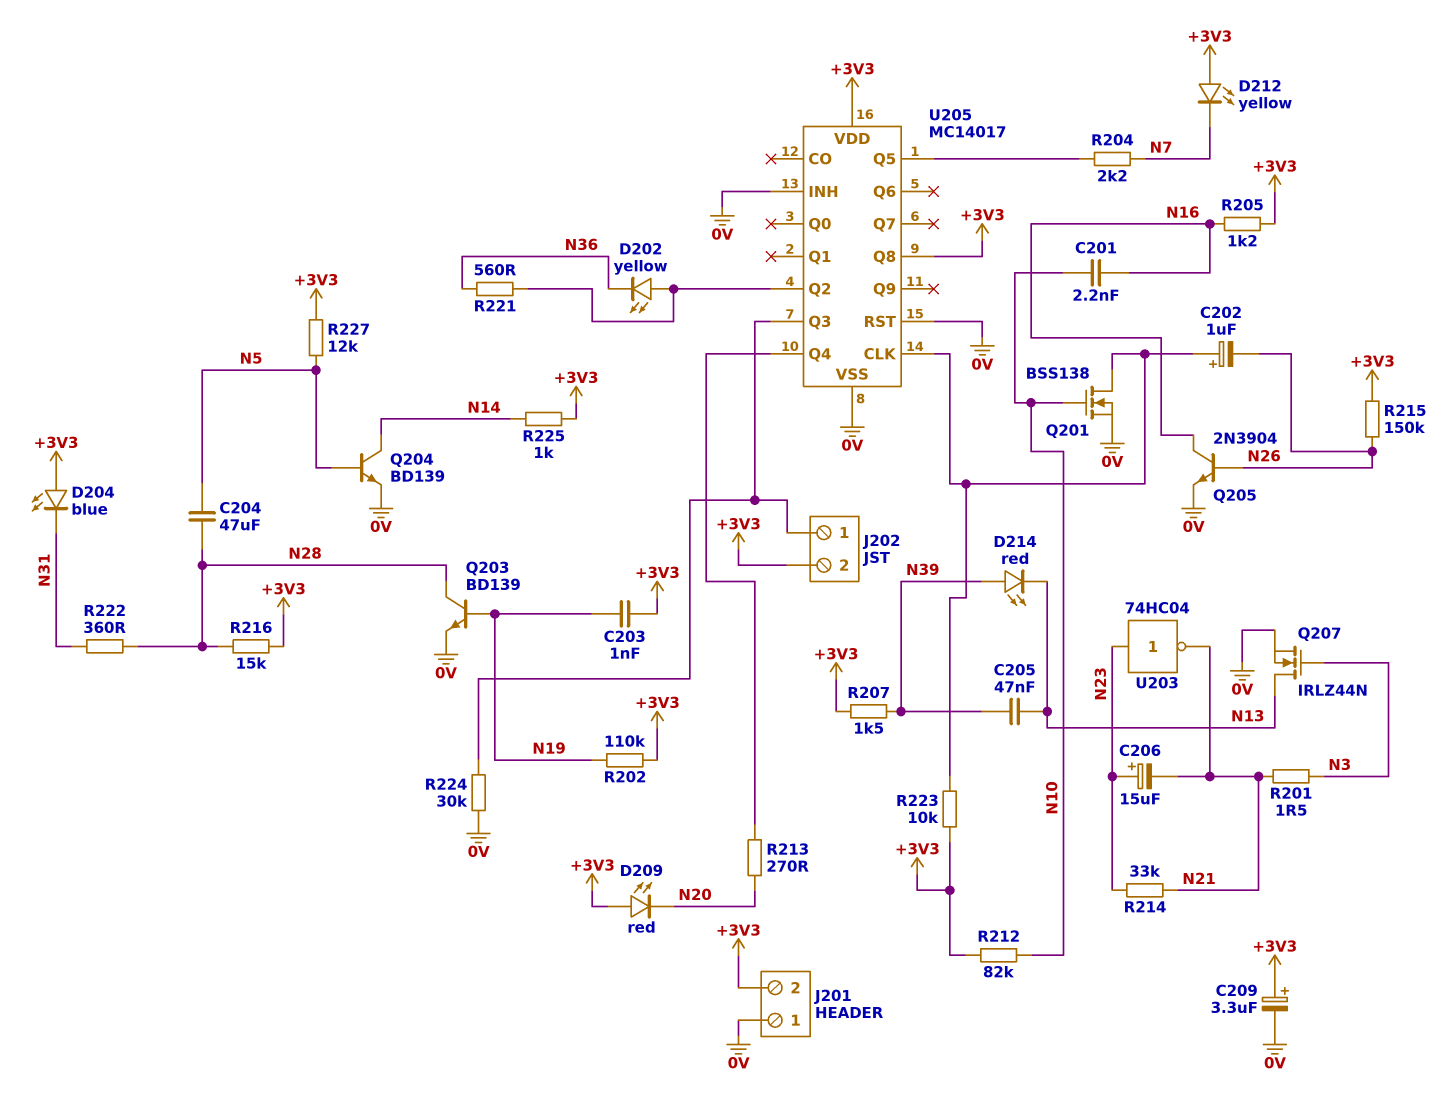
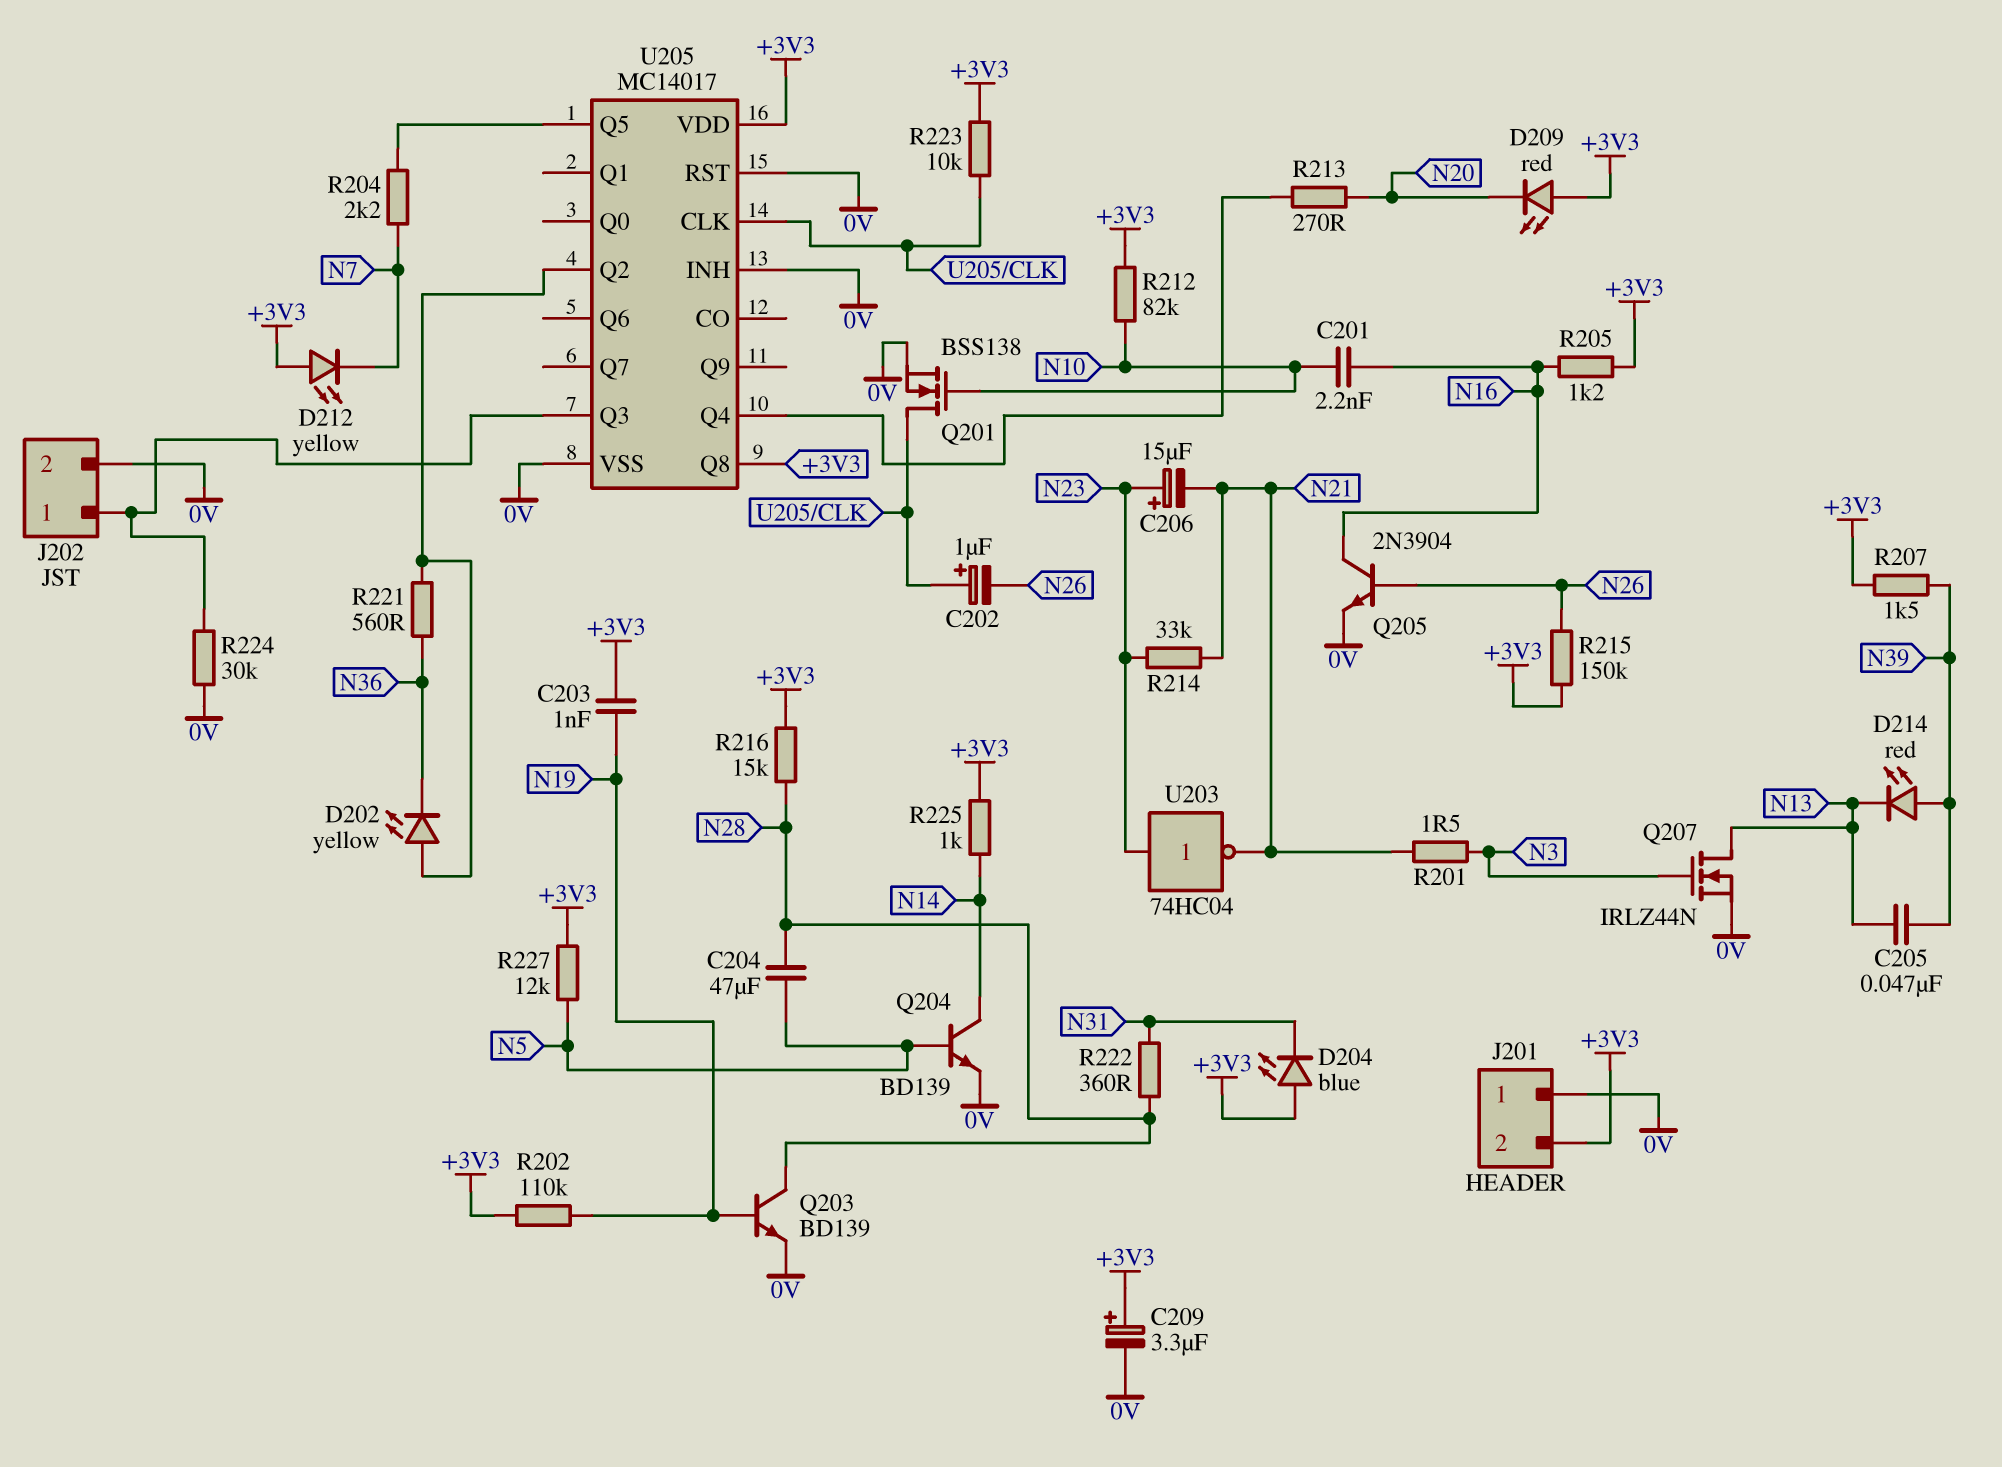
J202 pin 2: +3V3 -> 0V

